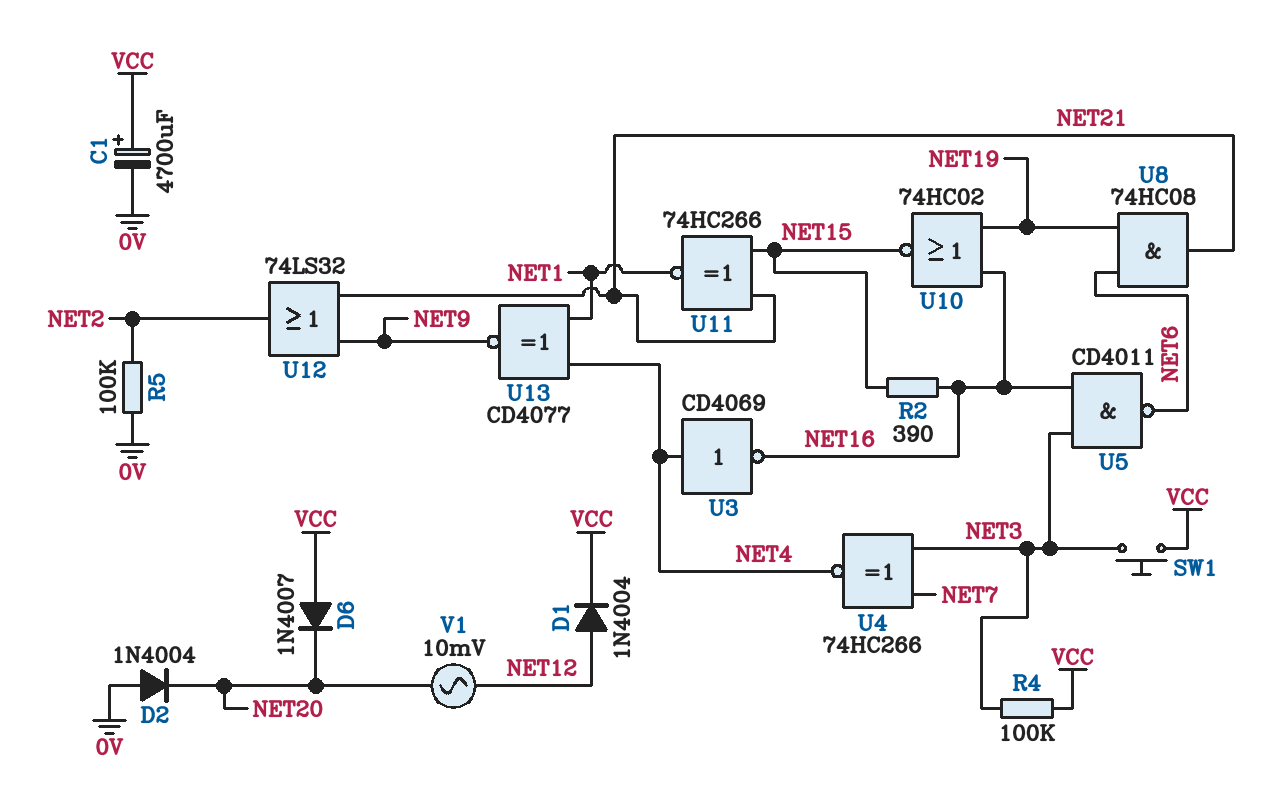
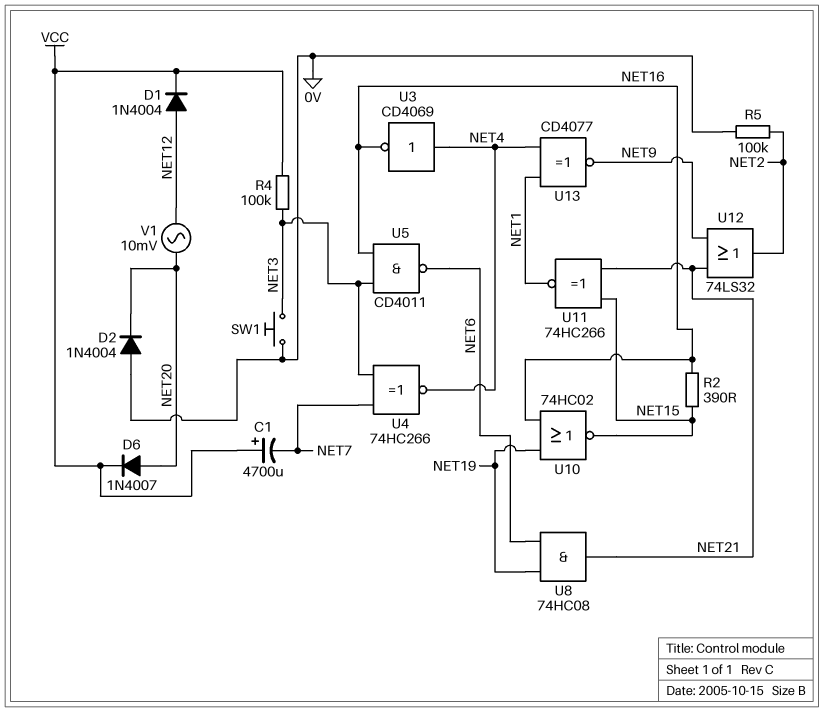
C1: 4700uF (plus VCC, minus 0V) -> 4700uF (plus VCC, minus NET7)
D6: diode 1N4007 (A VCC, K NET20) -> diode 1N4007 (A NET20, K VCC)
SW1: button (NET3, VCC) -> button (0V, NET3)

